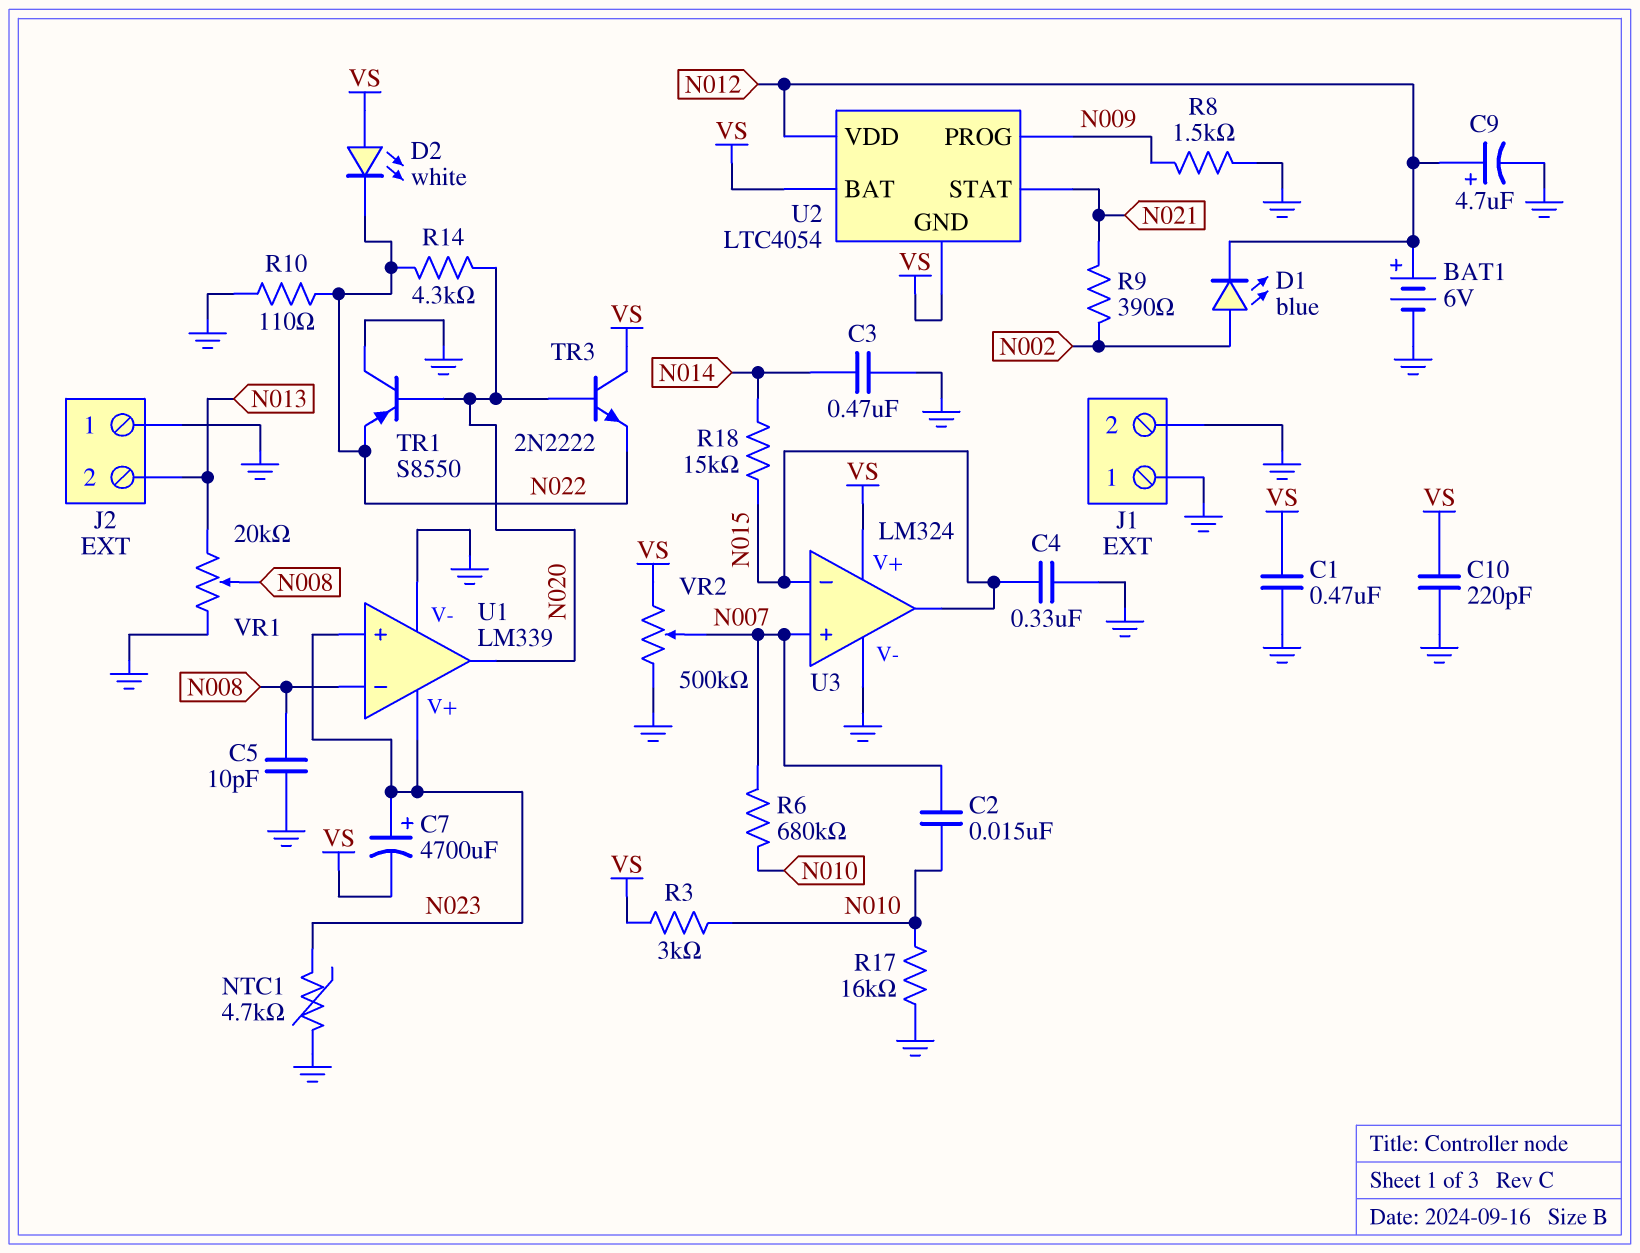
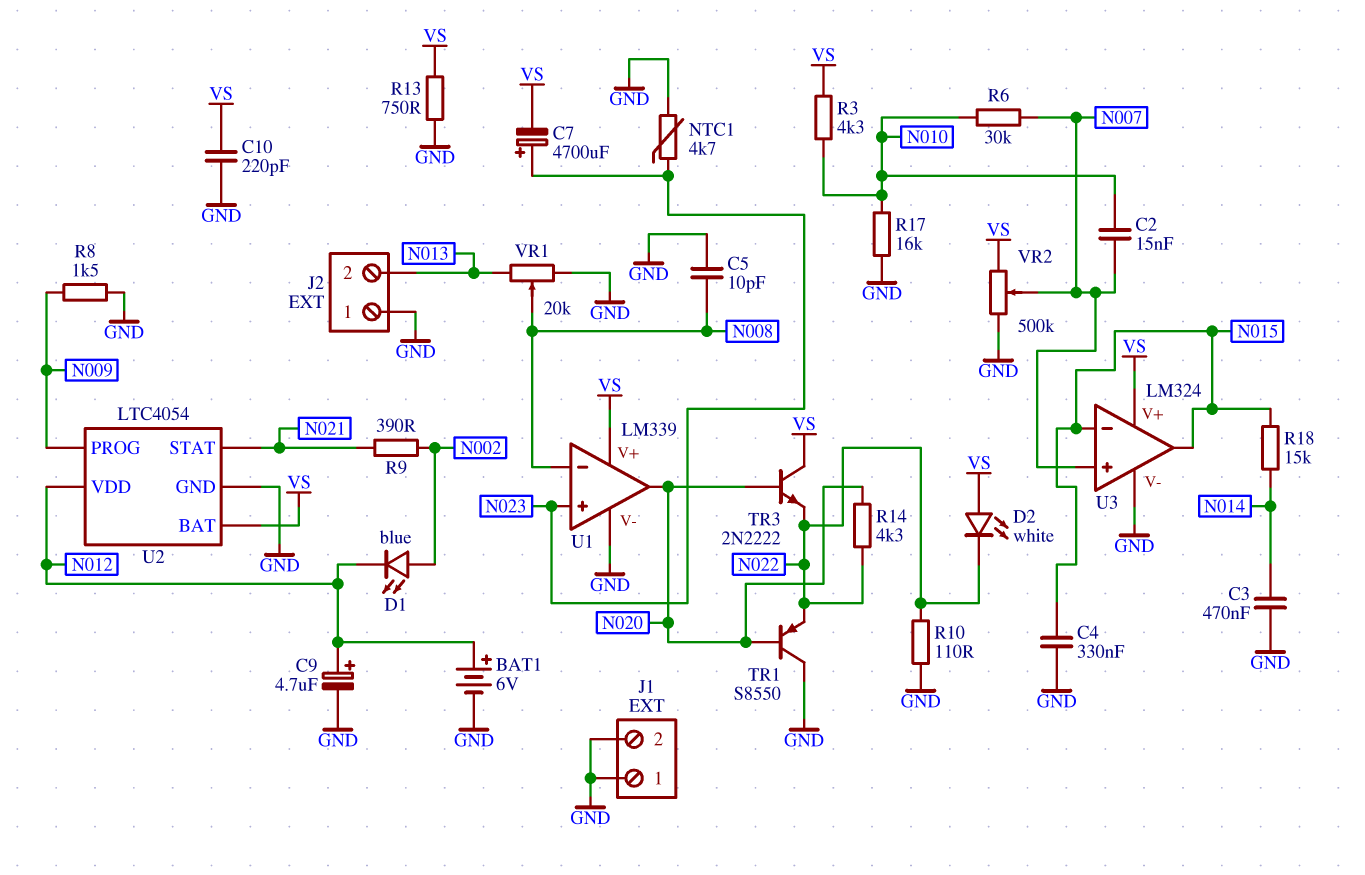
C1: 470nF (GND, VS) -> none
R3: 3k (N010, VS) -> 4.3k (N010, VS)
R6: 680k (N007, N010) -> 30k (N007, N010)
R13: none -> 750 (GND, VS)
U1 pin V+: N023 -> VS
U2 pin GND: VS -> GND

